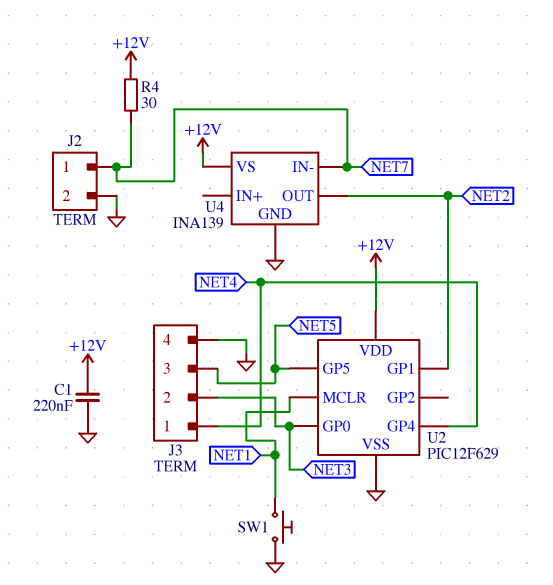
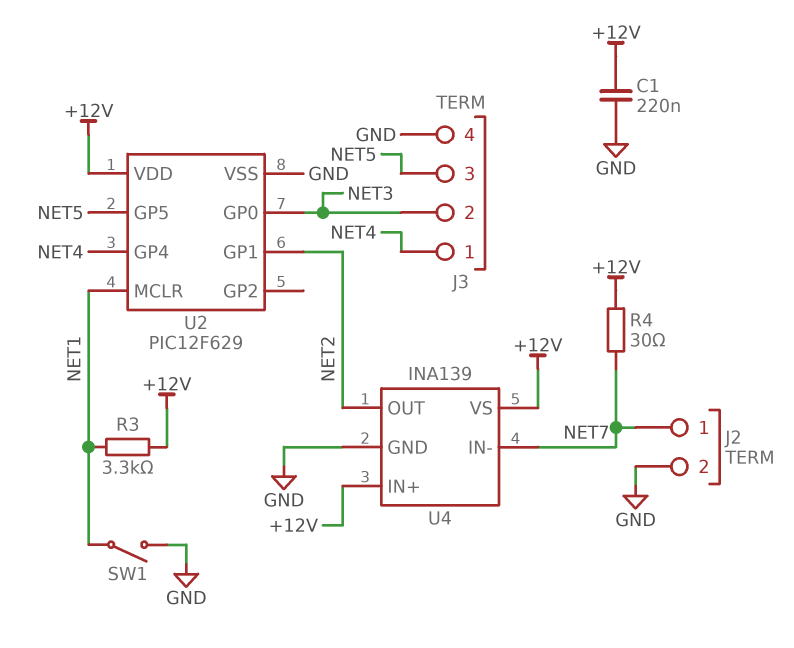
R3: none -> 3.3k (+12V, NET1)
SW1: button (GND, NET1) -> switch (GND, NET1)
U4 pin IN+: none -> +12V

